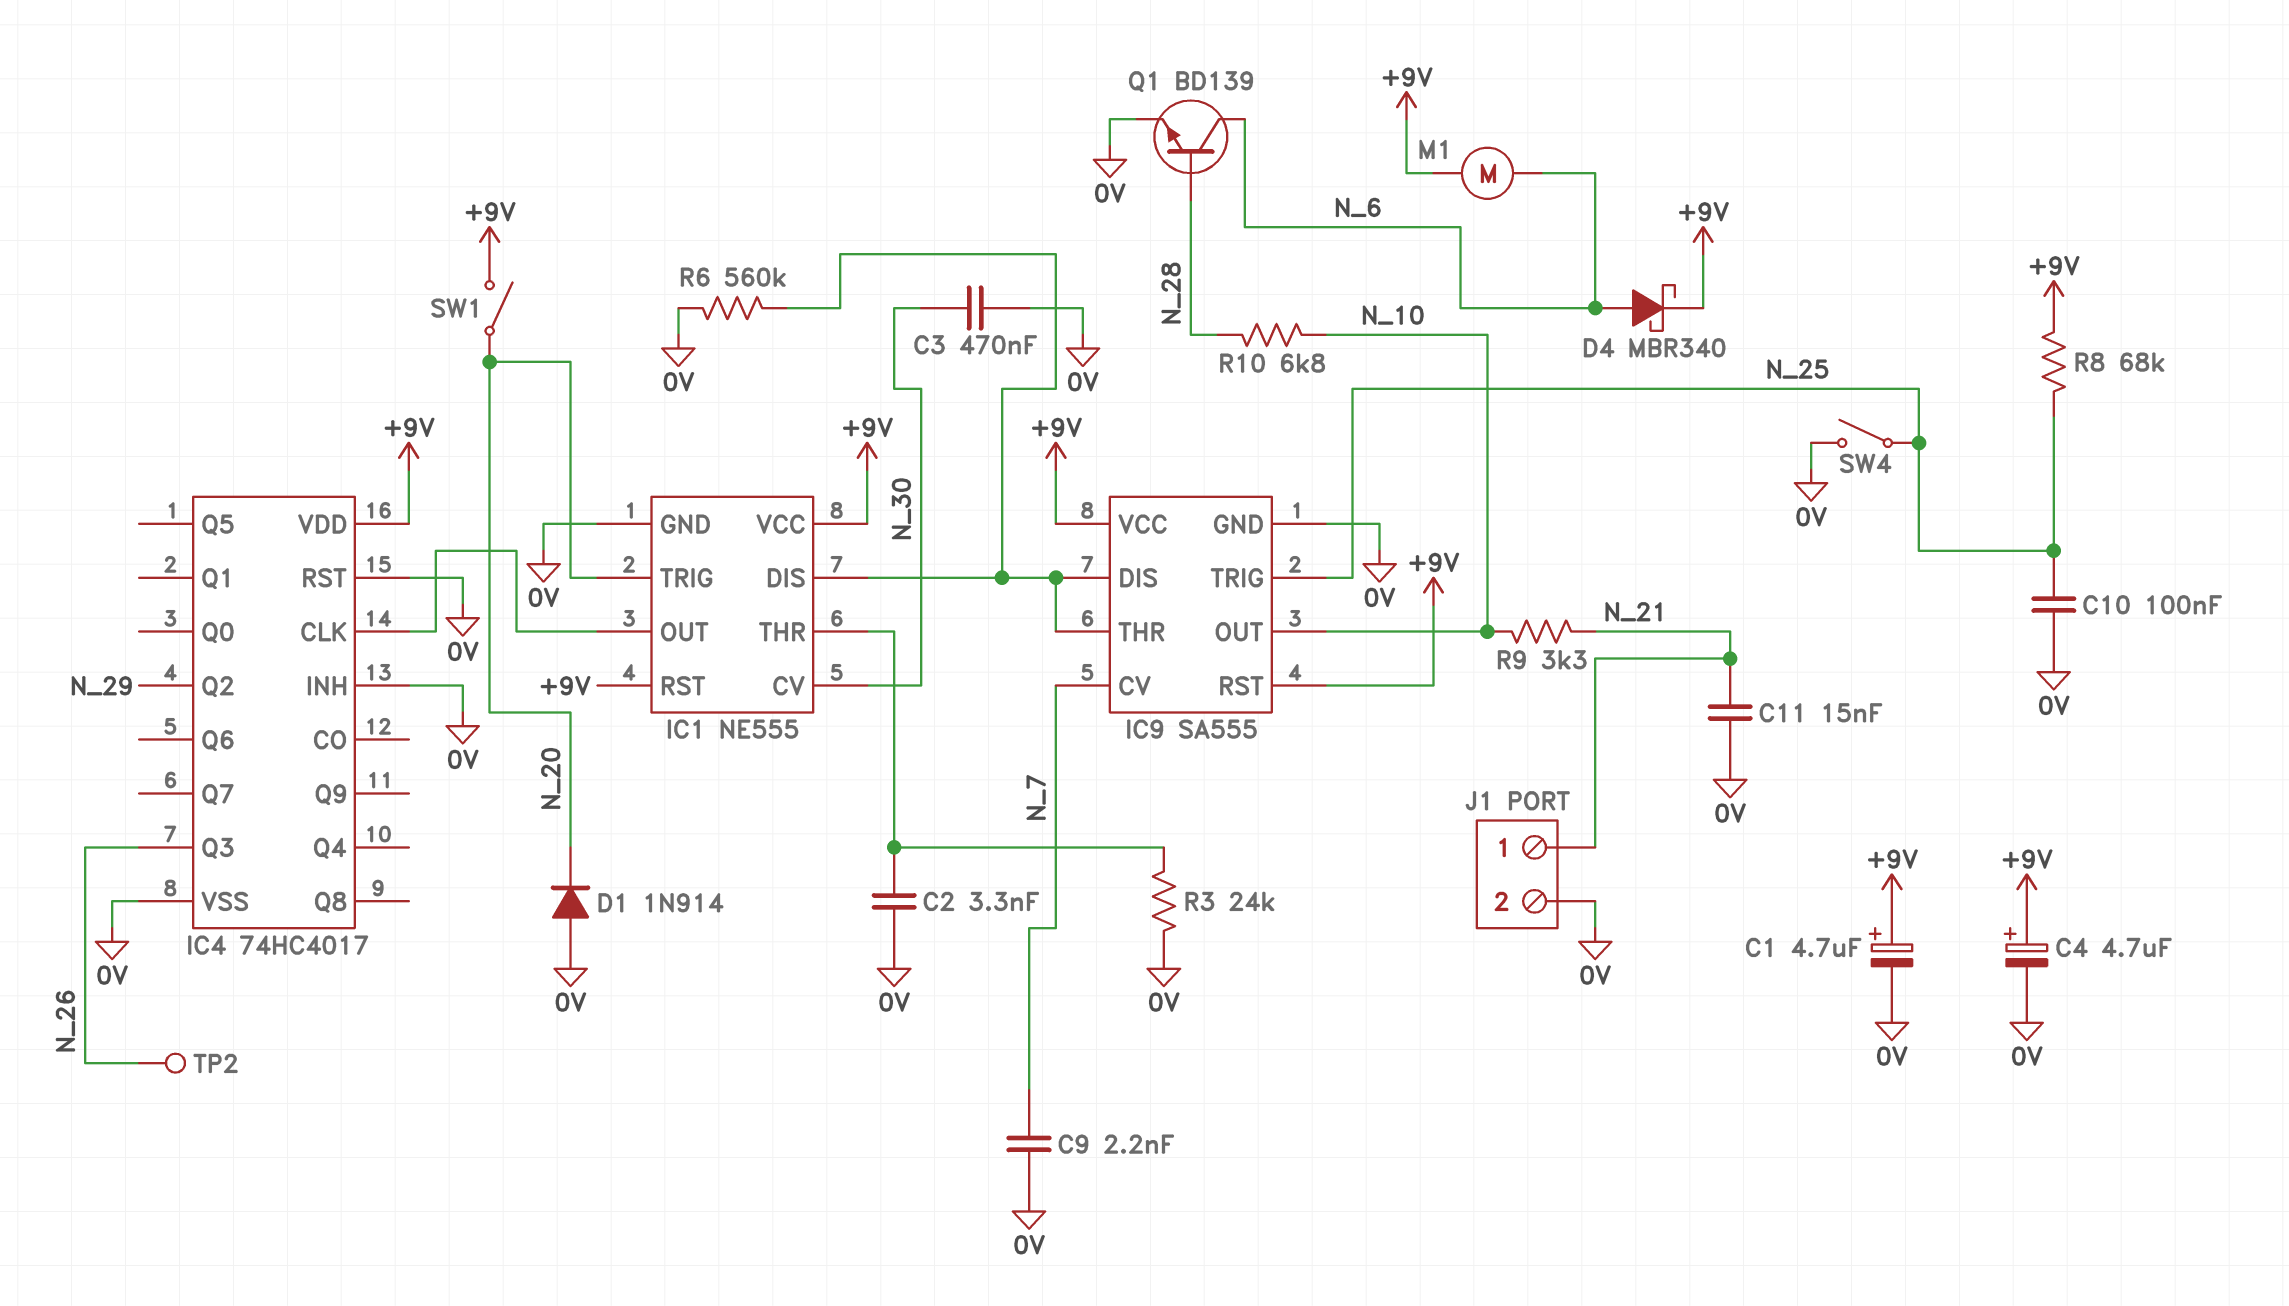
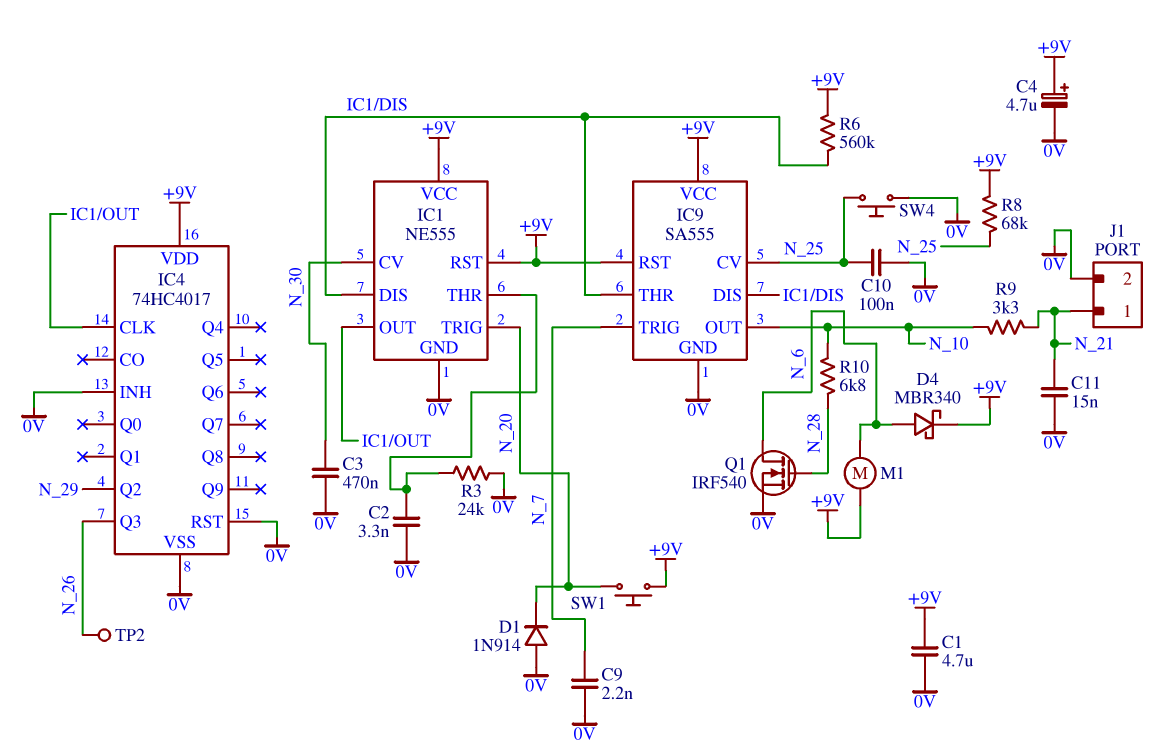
C1: 4.7uF (plus +9V, minus 0V) -> 4.7uF (+9V, 0V)
IC9 pin CV: N_7 -> N_25
IC9 pin TRIG: N_25 -> N_7
Q1: NPN BD139 (B N_28, C N_6, E 0V) -> NMOS IRF540 (G N_28, D N_6, S 0V)
R6: 560k (0V, IC1/DIS) -> 560k (+9V, IC1/DIS)
SW1: switch (+9V, N_20) -> button (+9V, N_20)
SW4: switch (0V, N_25) -> button (0V, N_25)

